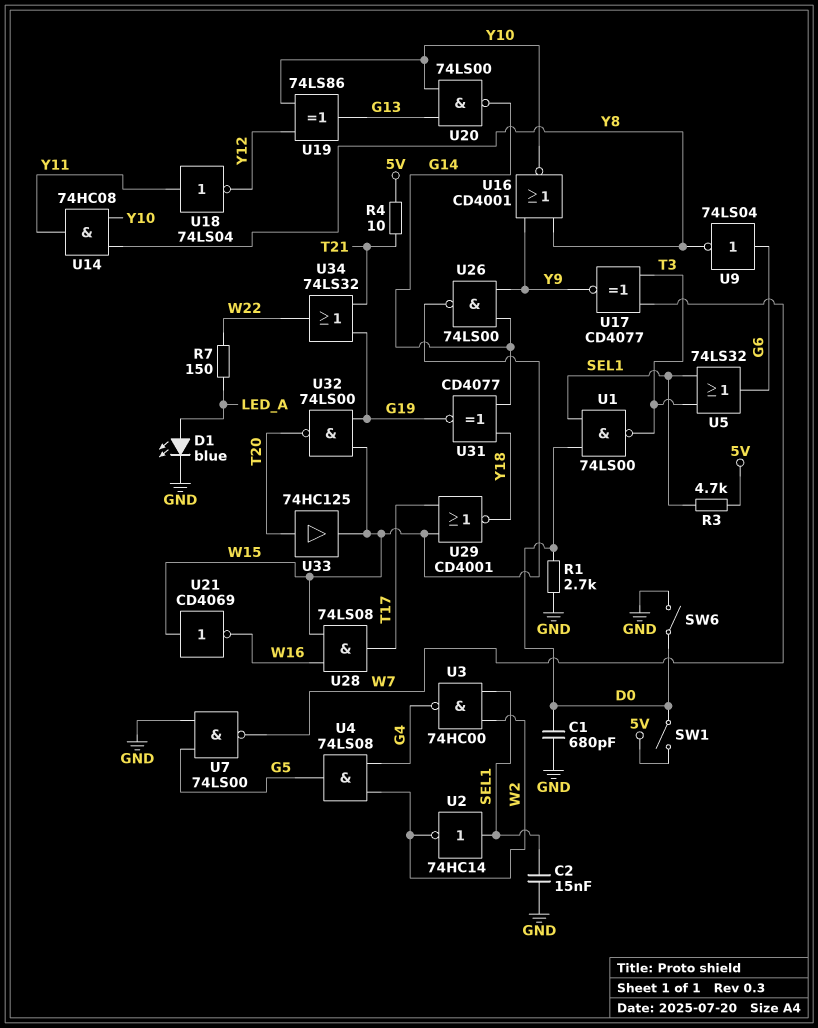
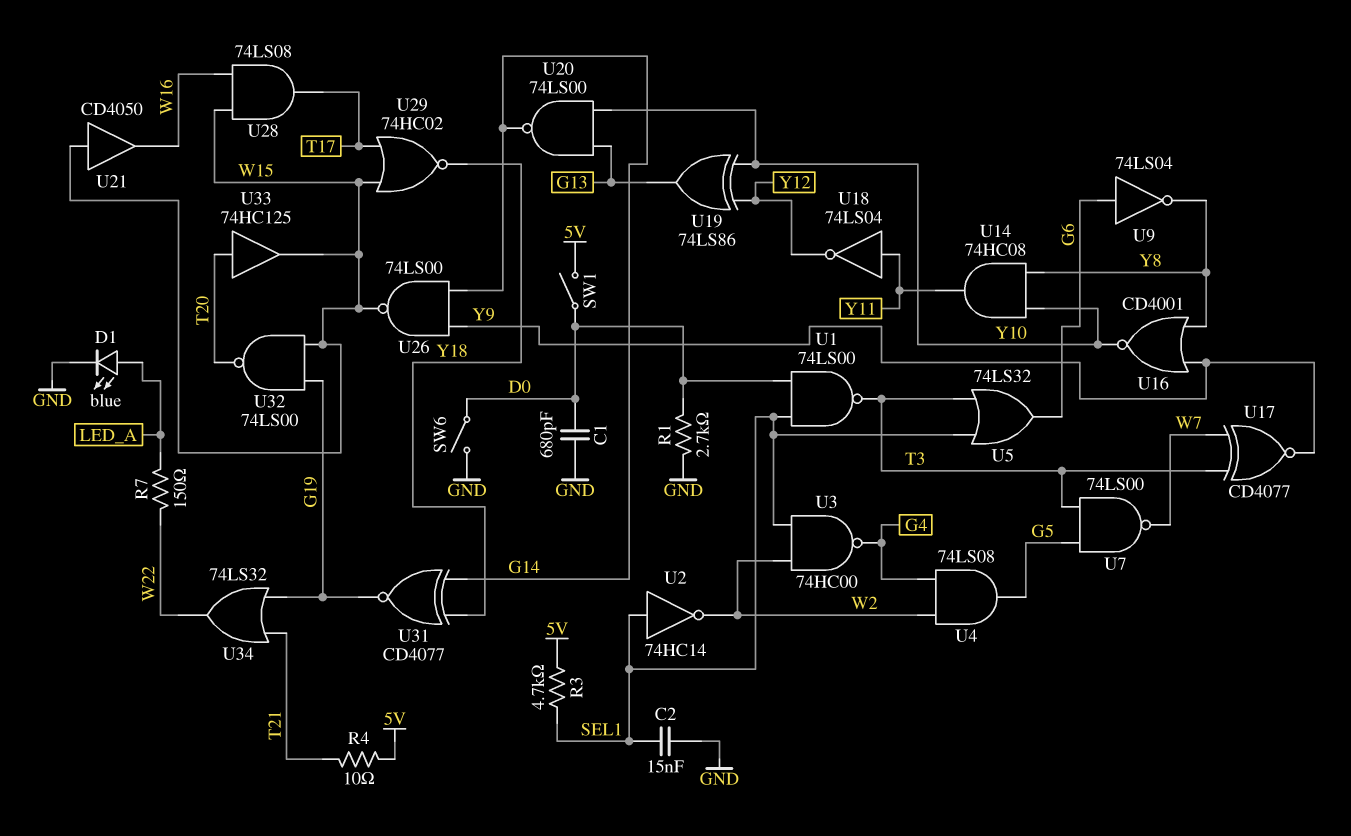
U7: NAND 74LS00 (in G5, in GND, out W7) -> NAND 74LS00 (in G5, in T3, out W7)
U21: NOT CD4069 (in W15, out W16) -> buffer CD4050 (in W15, out W16)
U29: NOR CD4001 (in T17, in W15, out Y18) -> NOR 74HC02 (in T17, in W15, out Y18)

